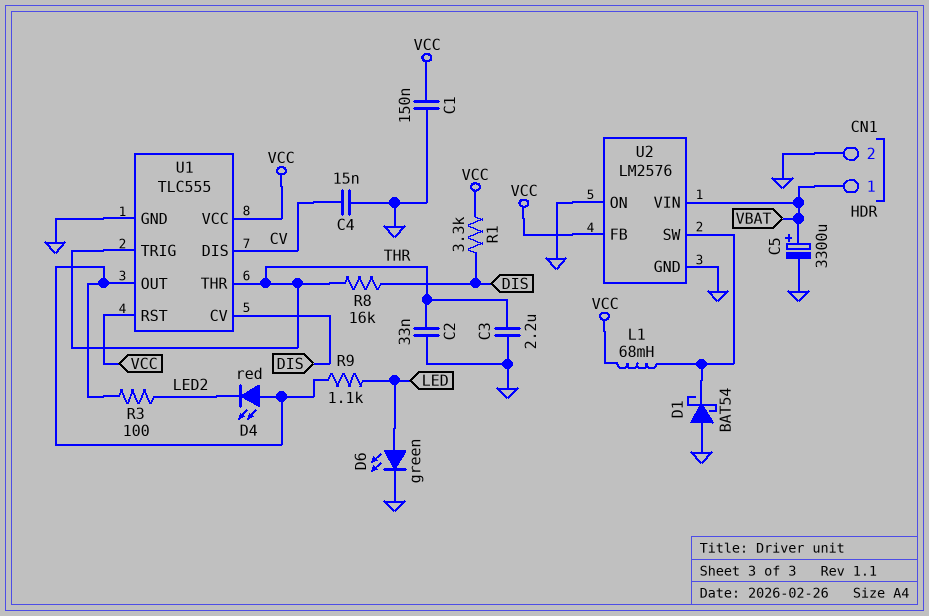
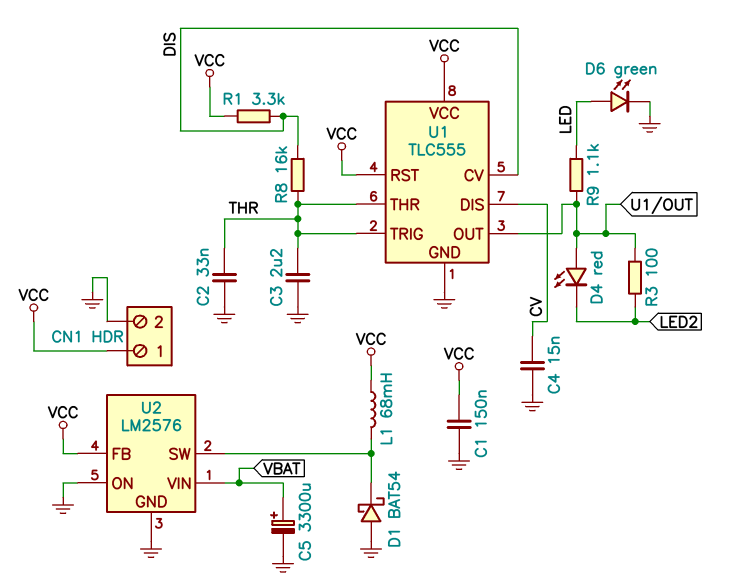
CN1 pin 1: VBAT -> VCC

